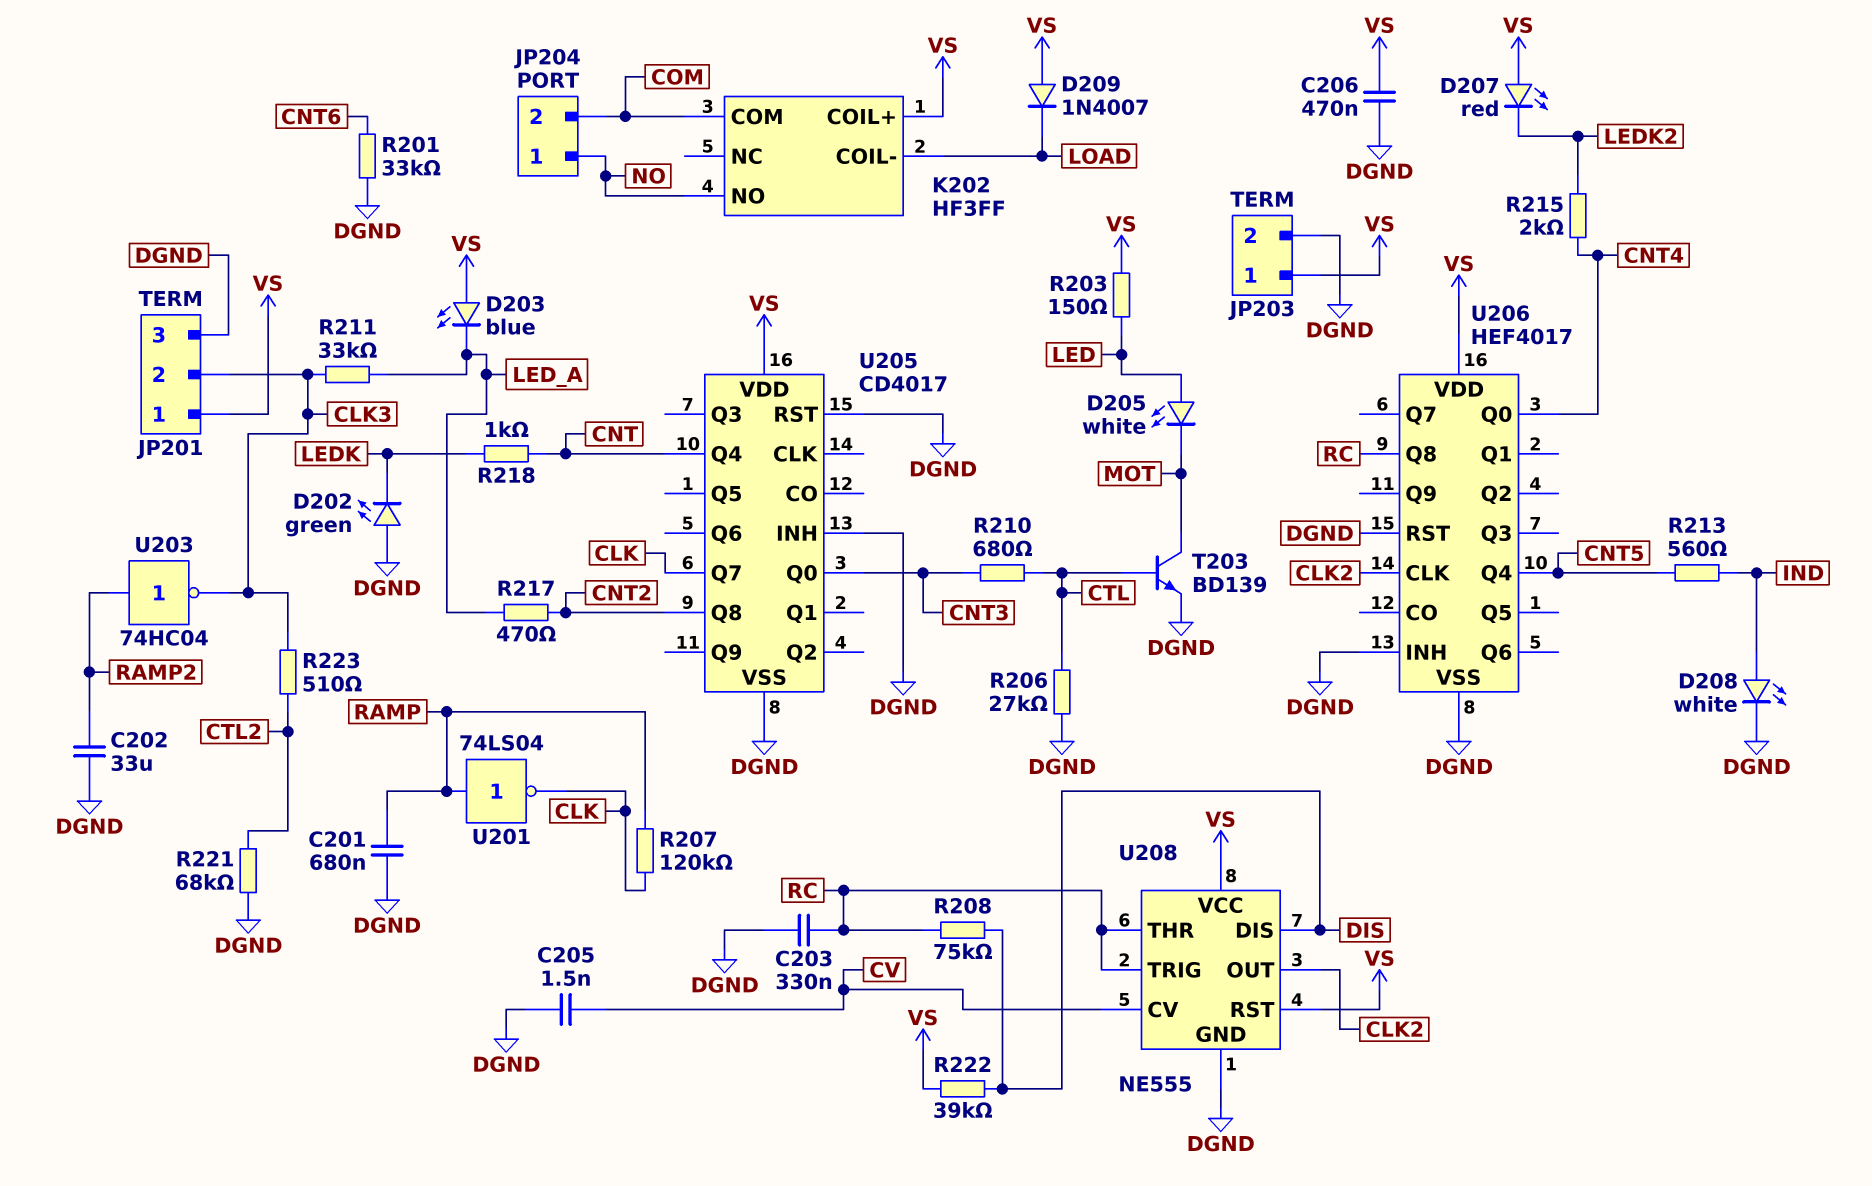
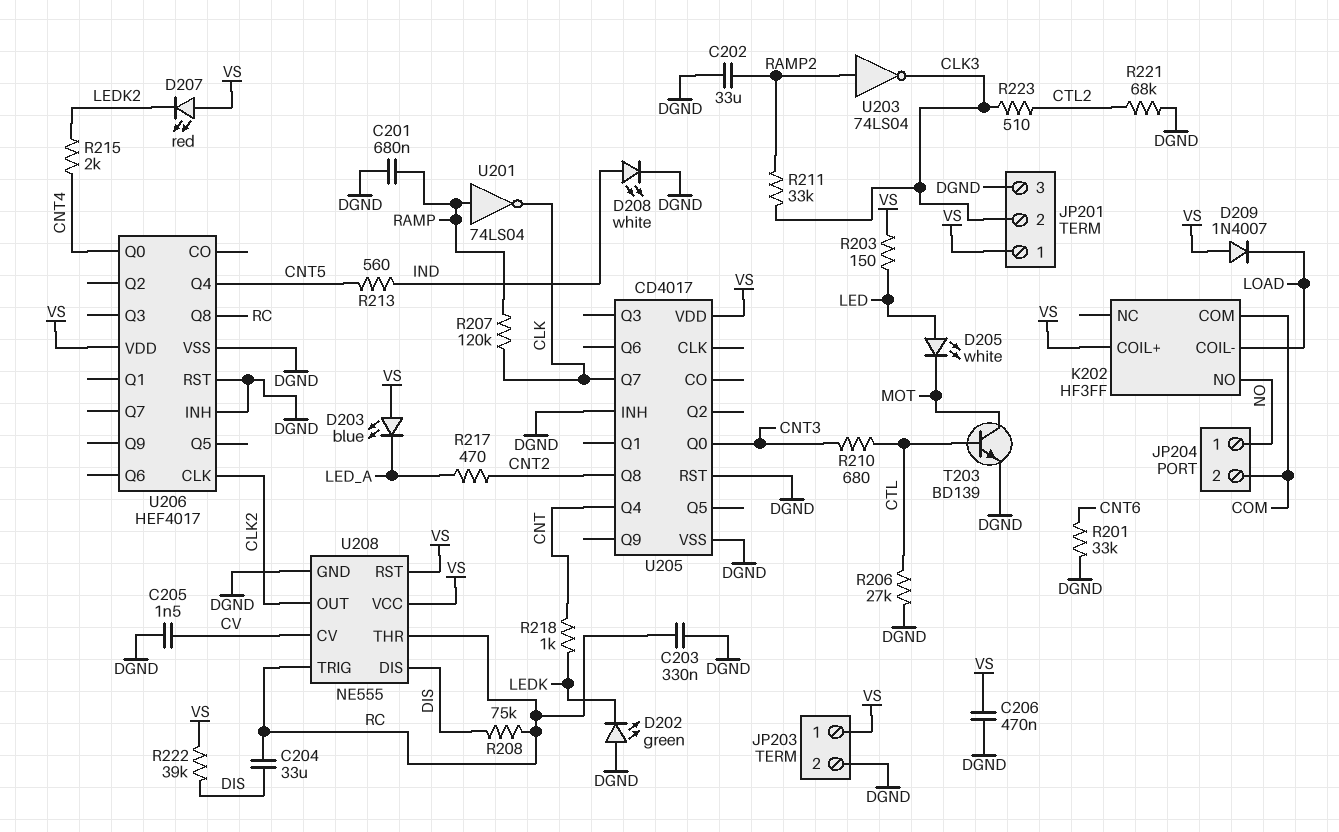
C204: none -> 33uF (DIS, RC)
R211: 33k (CLK3, LED_A) -> 33k (CLK3, RAMP2)
U203: NOT 74HC04 (in RAMP2, out CLK3) -> NOT 74LS04 (in RAMP2, out CLK3)

